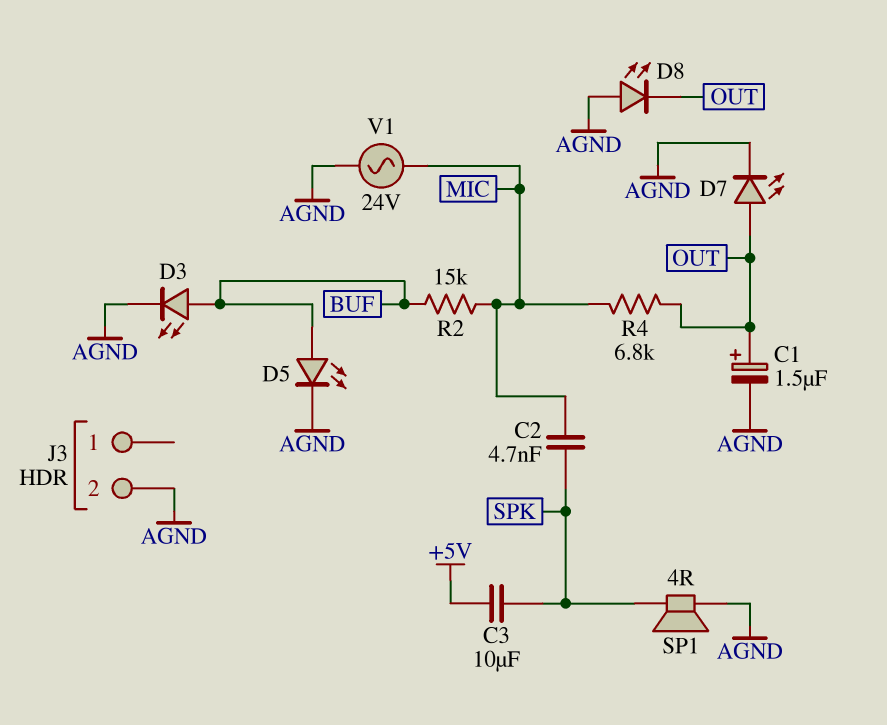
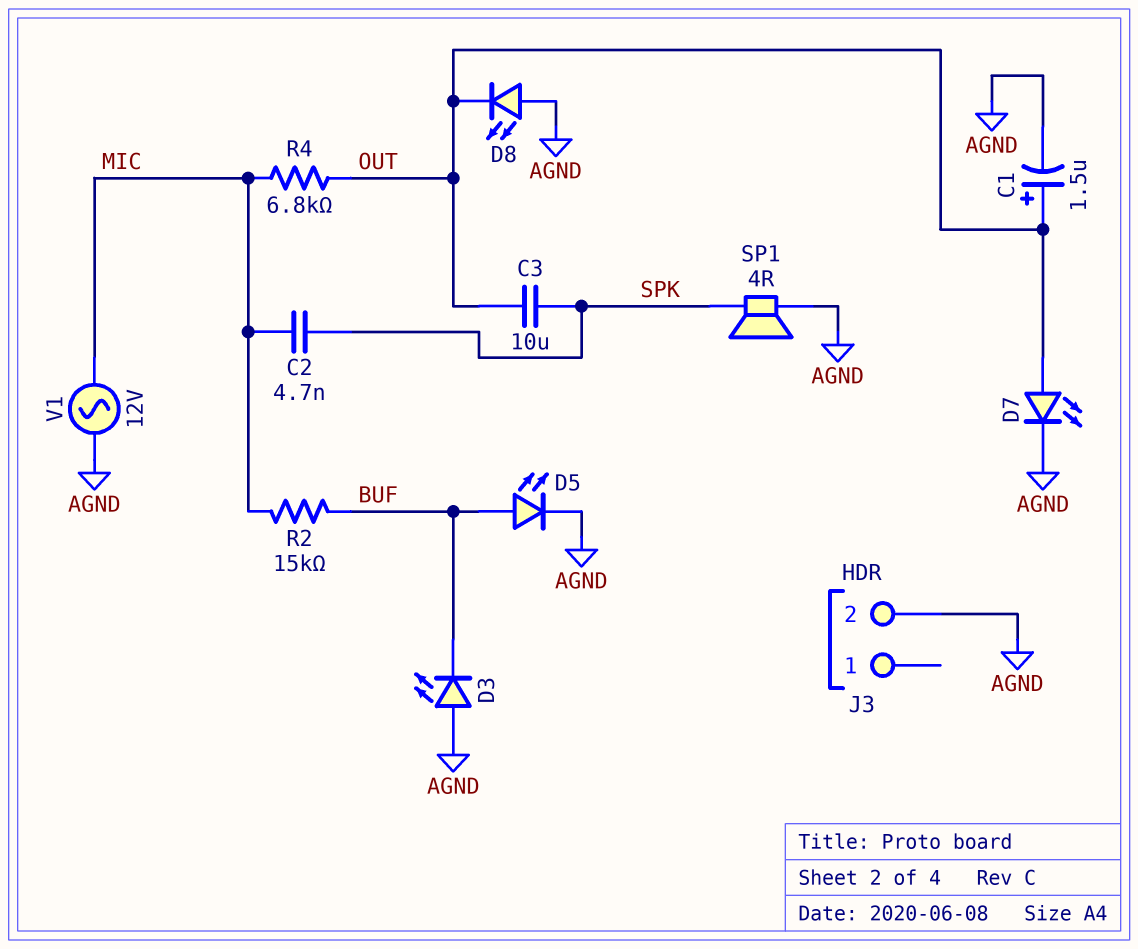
C3: 10uF (+5V, SPK) -> 10uF (OUT, SPK)
D3: LED (A BUF, K AGND) -> LED (A AGND, K BUF)
V1: AC 24V (AGND, MIC) -> AC 12V (AGND, MIC)

